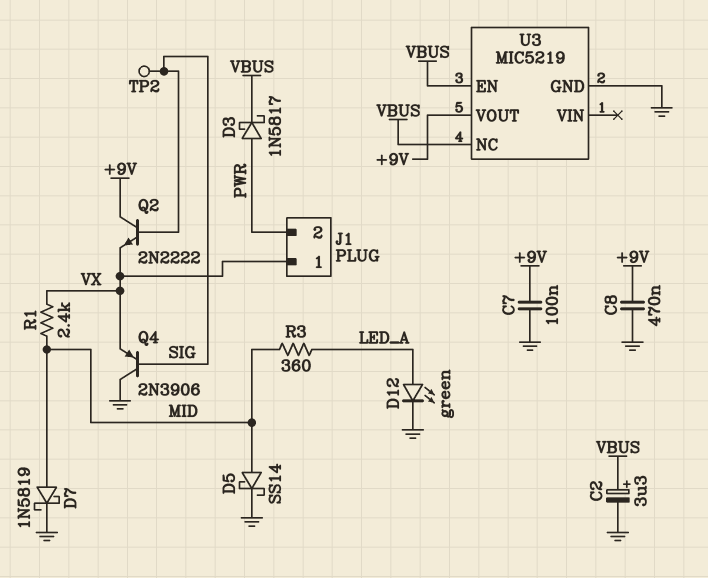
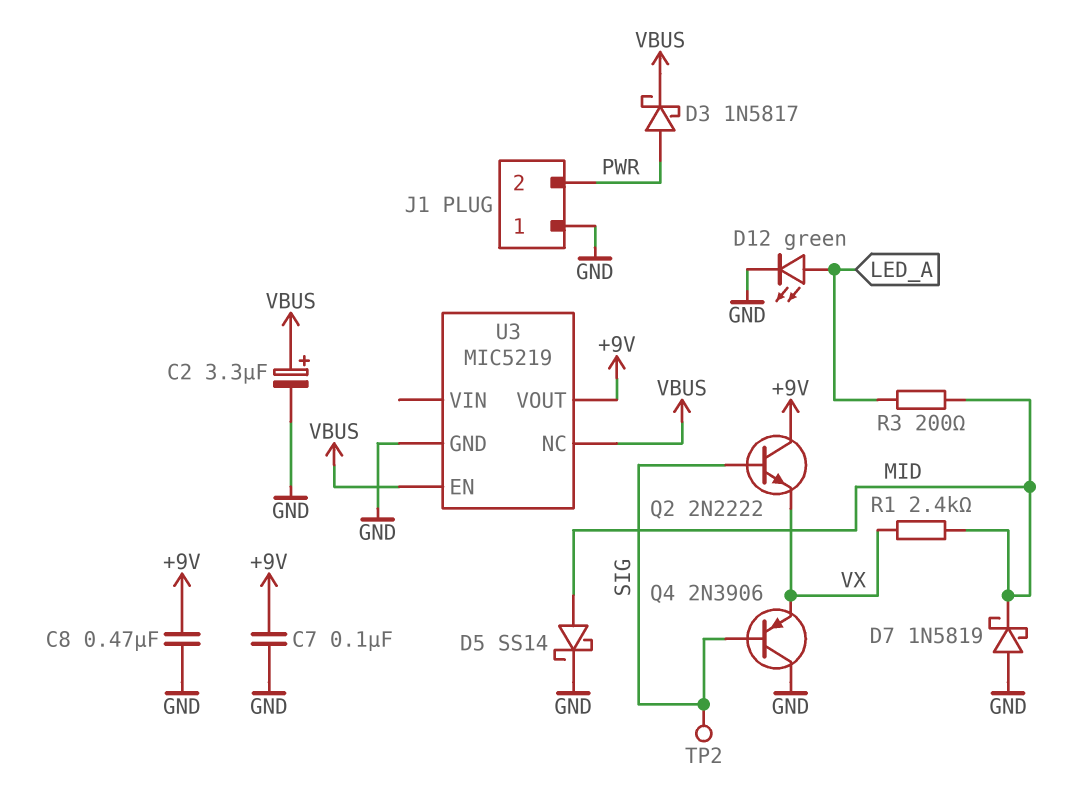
D7: schottky 1N5819 (A MID, K GND) -> schottky 1N5819 (A GND, K MID)
J1 pin 1: VX -> GND
R3: 360 (LED_A, MID) -> 200 (LED_A, MID)

